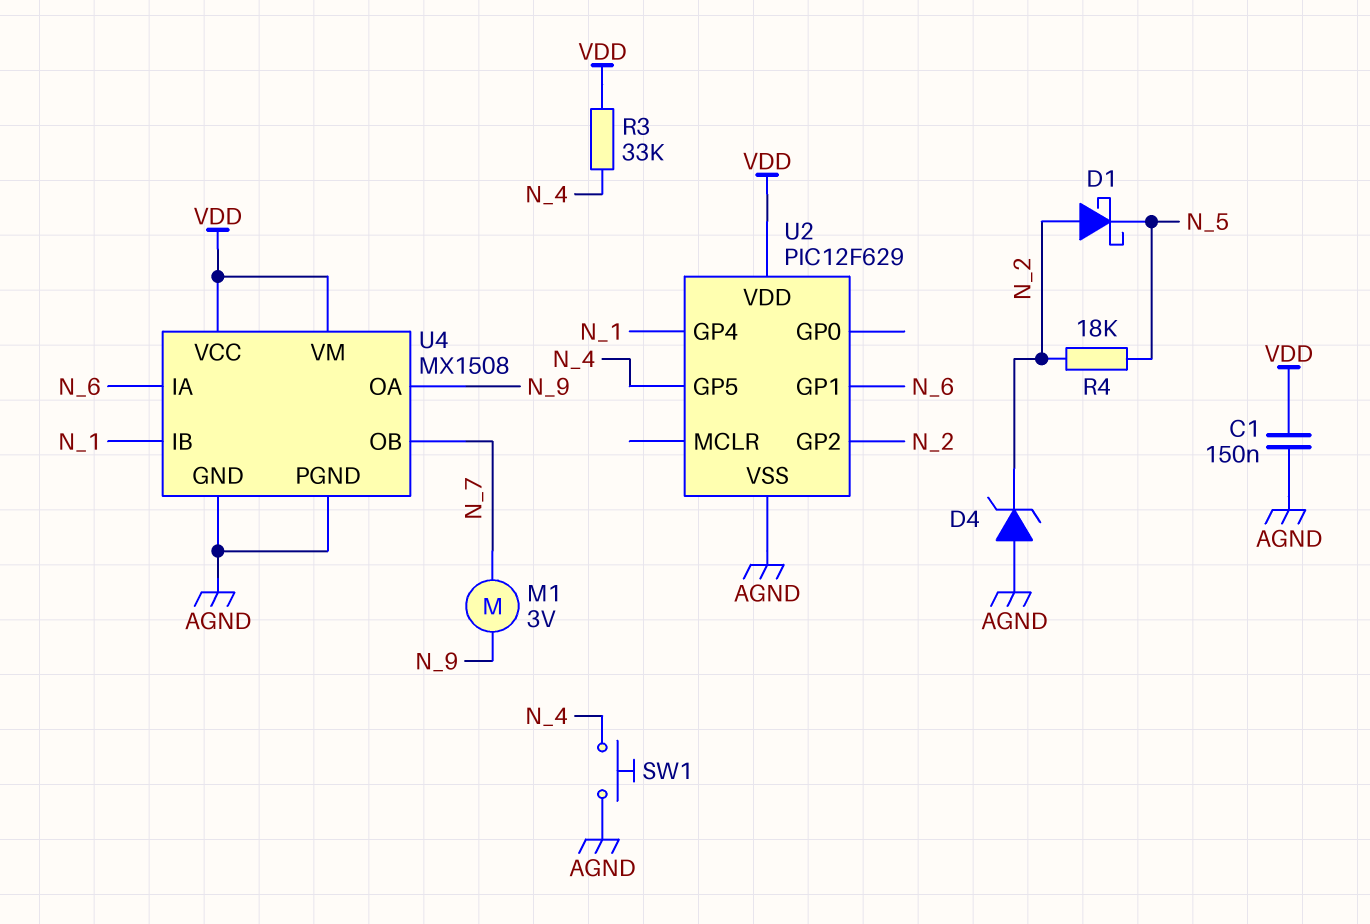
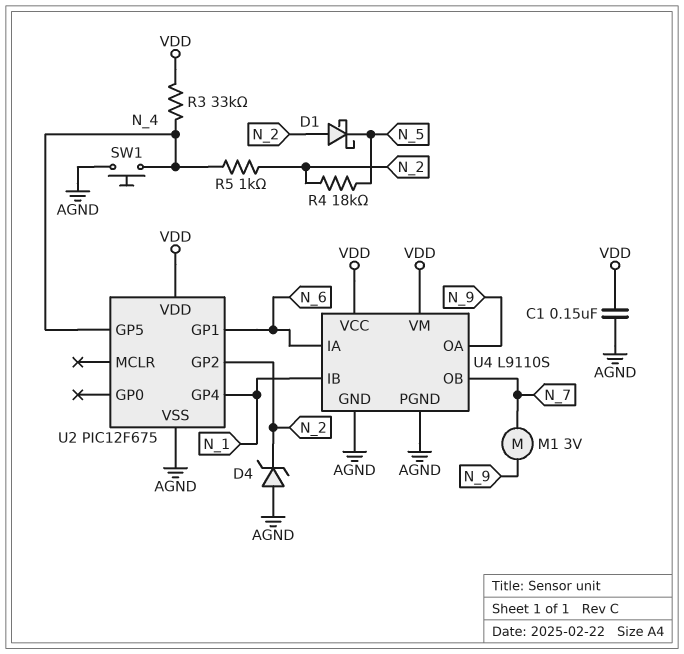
R5: none -> 1k (N_2, N_4)
U2: PIC12F629 -> PIC12F675
U4: MX1508 -> L9110S

